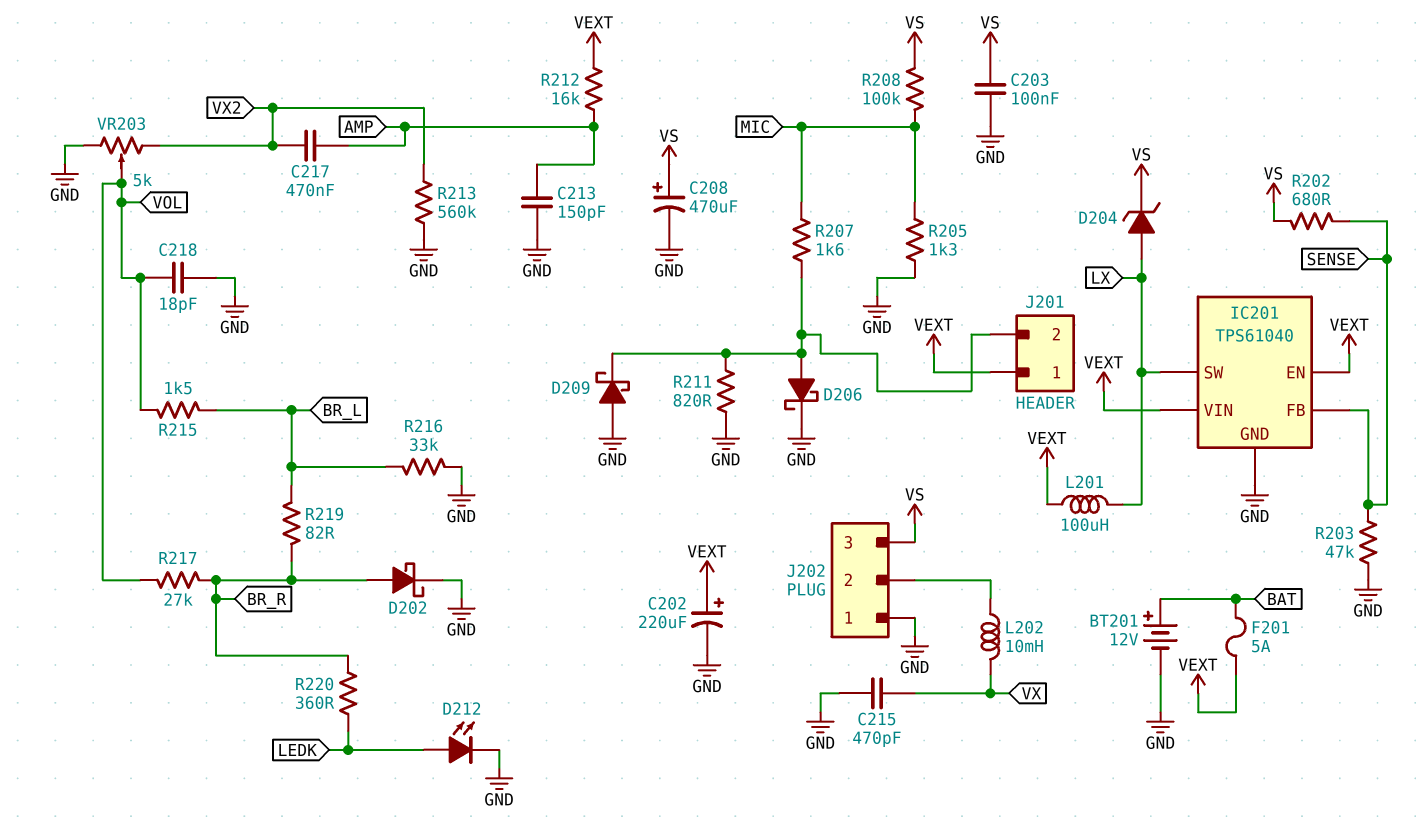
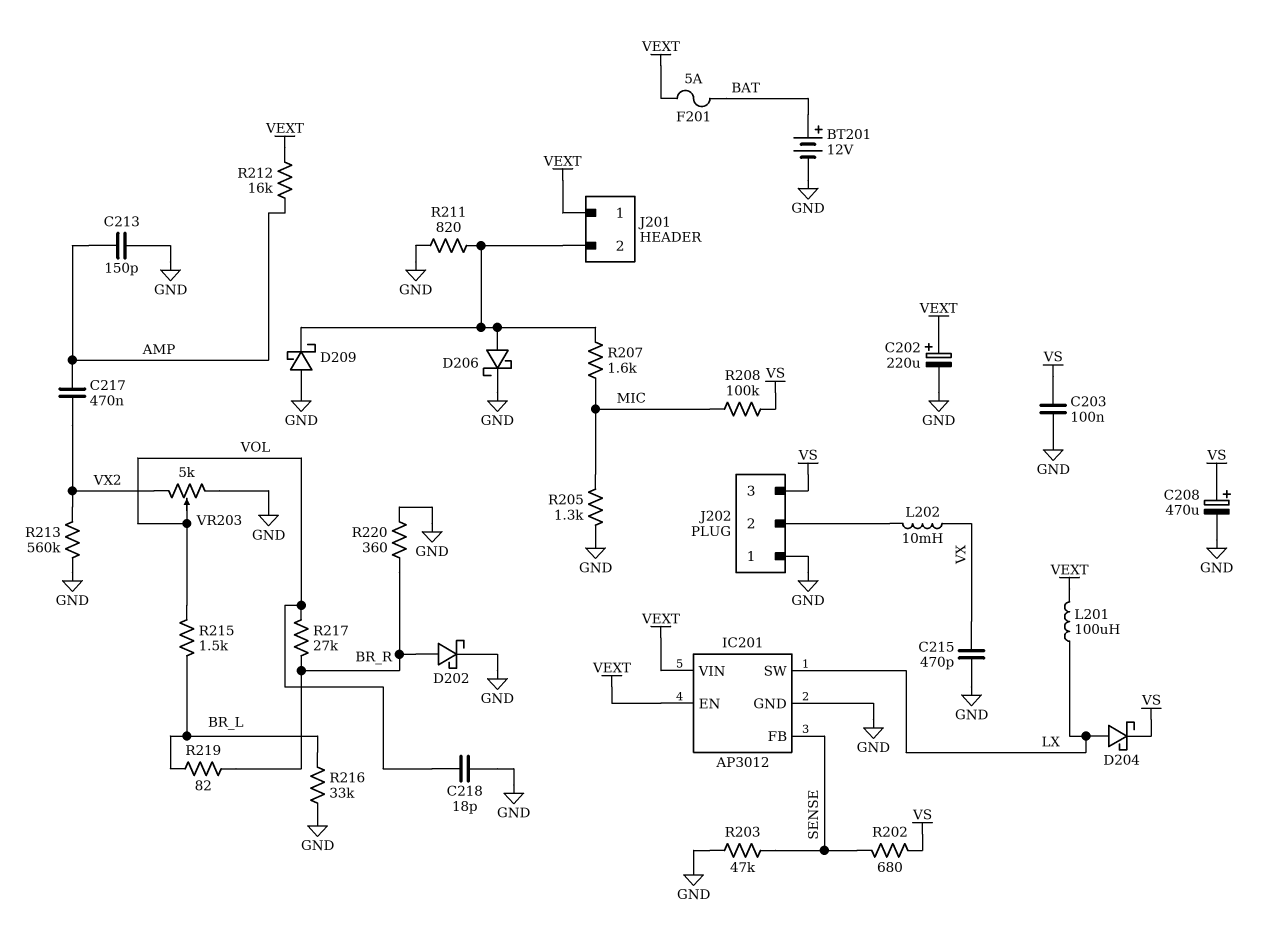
D204: zener (A LX, K VS) -> schottky (A LX, K VS)
D212: LED (A LEDK, K GND) -> none
IC201: TPS61040 -> AP3012
R220: 360 (BR_R, LEDK) -> 360 (BR_R, GND)

